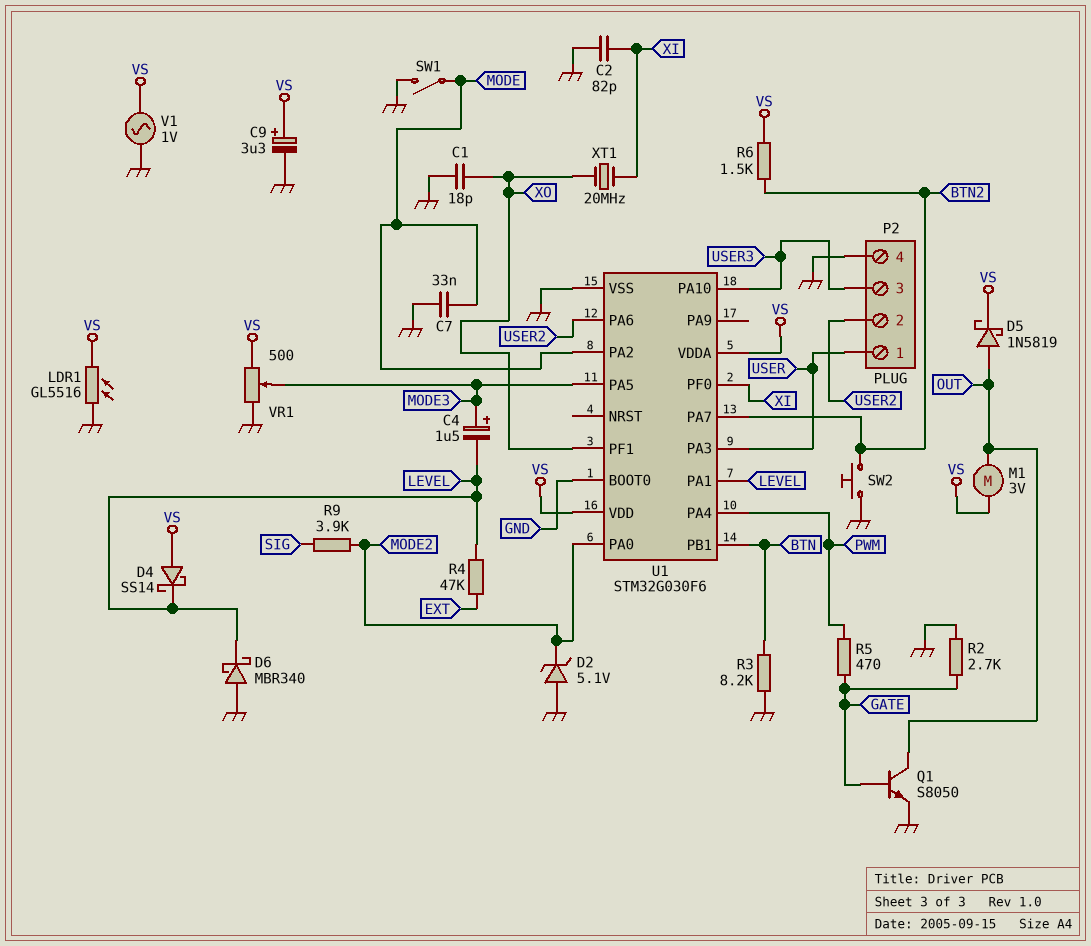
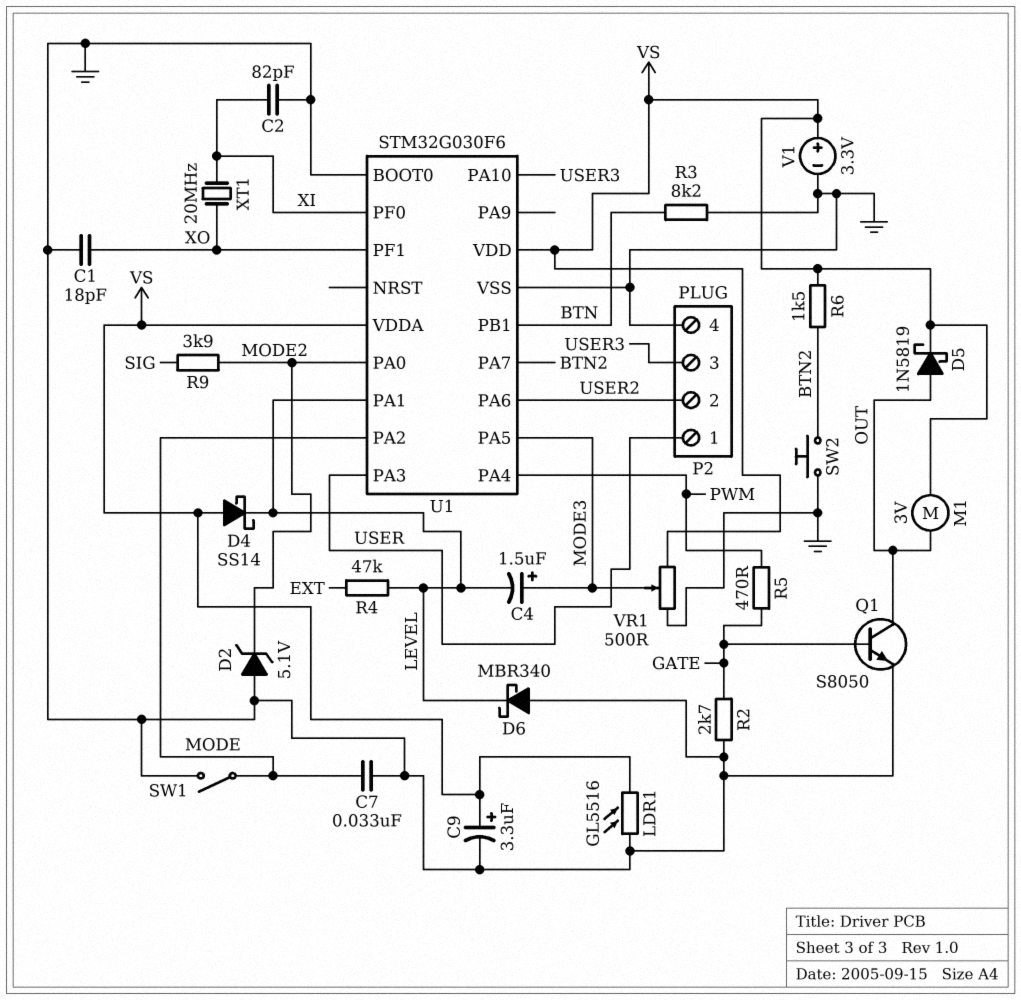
V1: AC 1V (GND, VS) -> 3.3V (plus VS, minus GND)

